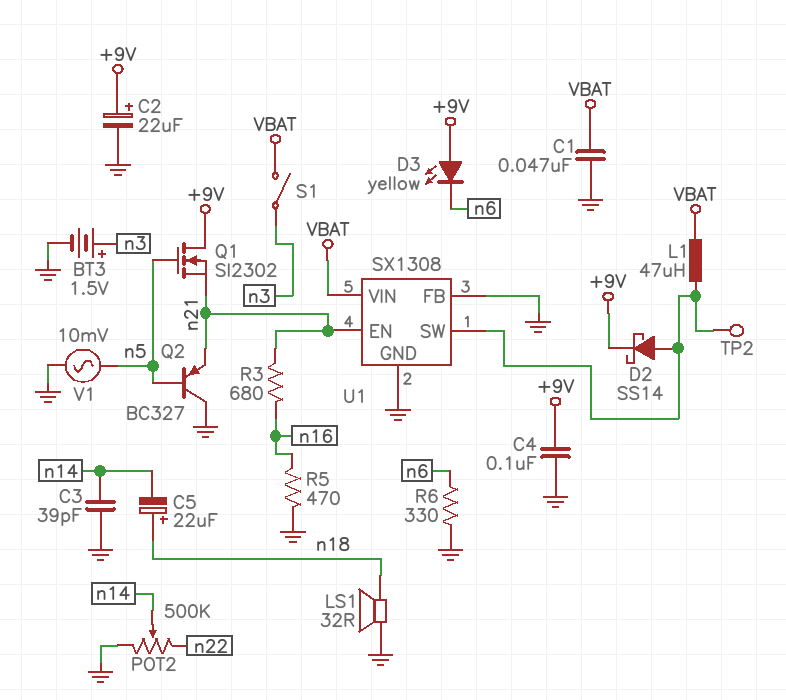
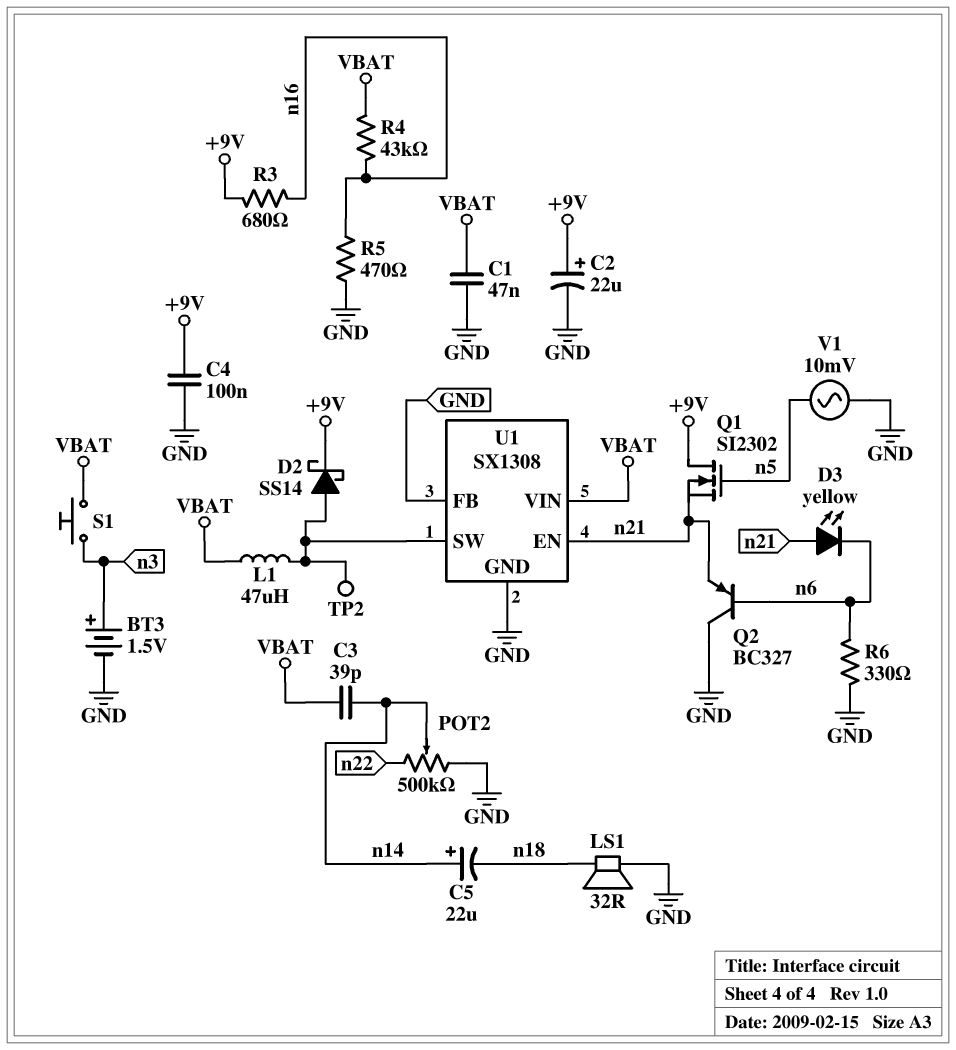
C3: 39pF (GND, n14) -> 39pF (VBAT, n14)
C5: 22uF (plus n18, minus n14) -> 22uF (plus n14, minus n18)
D3: LED yellow (A +9V, K n6) -> LED yellow (A n21, K n6)
Q2: PNP BC327 (B n5, C GND, E n21) -> PNP BC327 (B n6, C GND, E n21)
R3: 680 (n16, n21) -> 680 (+9V, n16)
R4: none -> 43k (VBAT, n16)
S1: switch (VBAT, n3) -> button (VBAT, n3)

